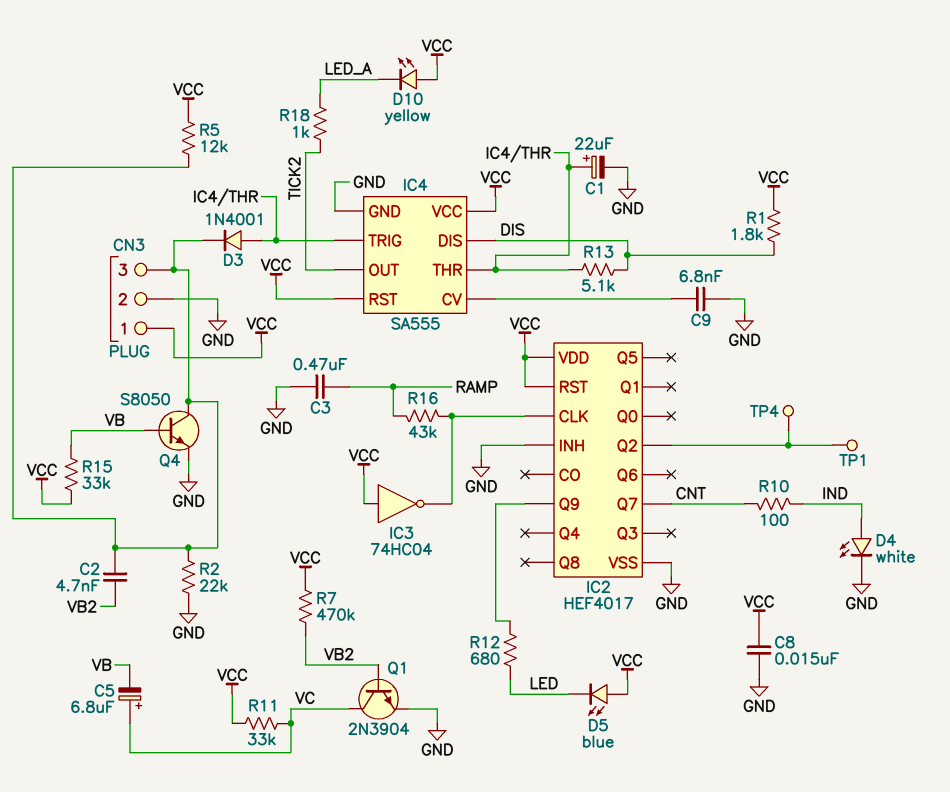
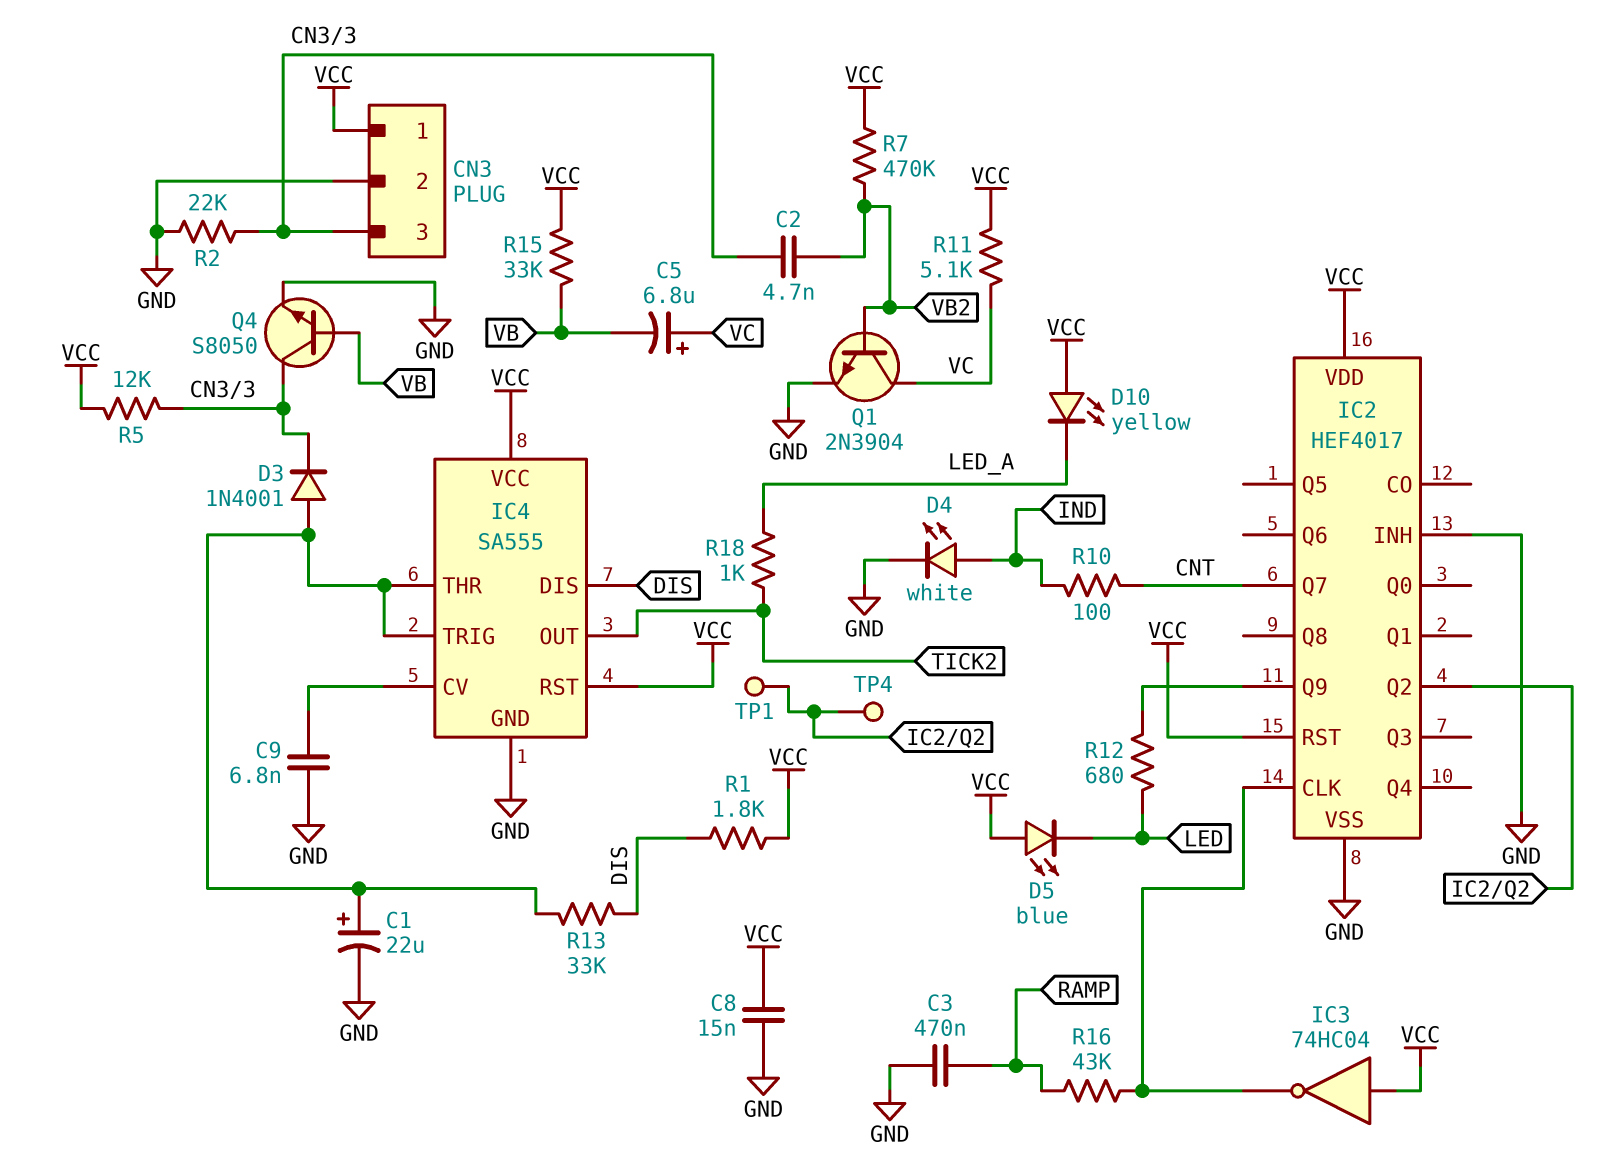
R11: 33k (VC, VCC) -> 5.1k (VC, VCC)
R13: 5.1k (DIS, IC4/THR) -> 33k (DIS, IC4/THR)

